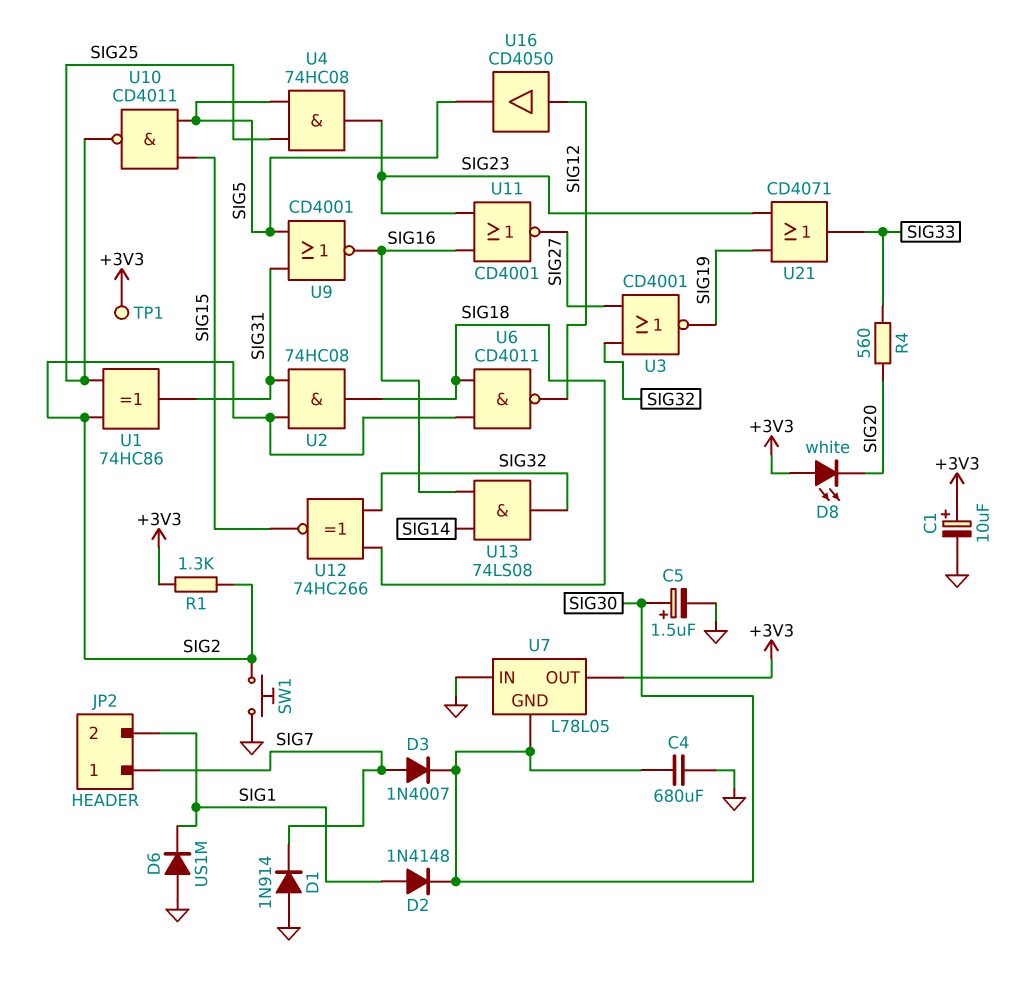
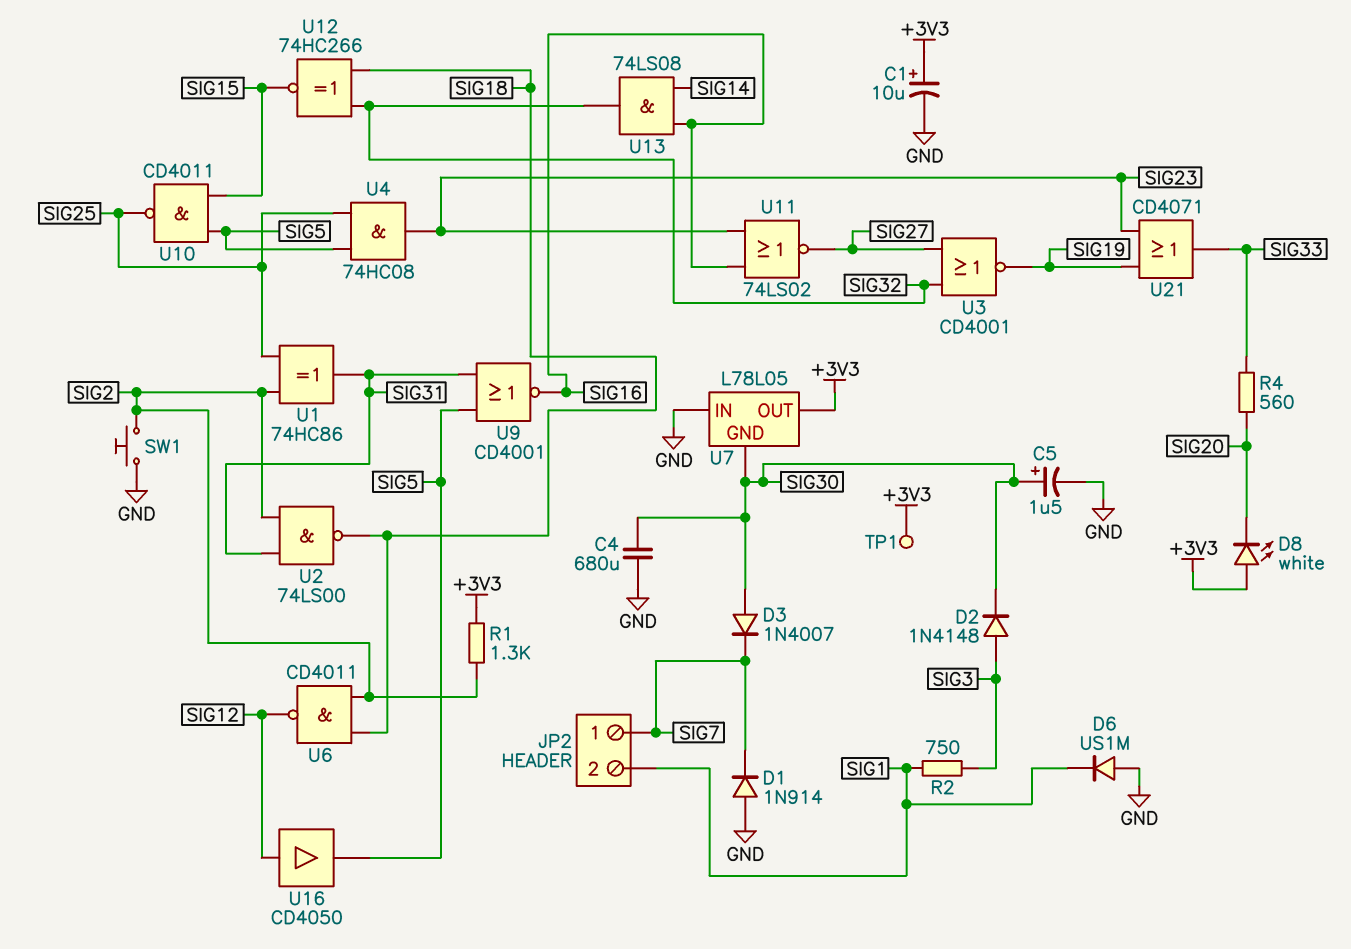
D2: diode 1N4148 (A SIG1, K SIG30) -> diode 1N4148 (A SIG3, K SIG30)
D3: diode 1N4007 (A SIG7, K SIG30) -> diode 1N4007 (A SIG30, K SIG7)
R2: none -> 750 (SIG1, SIG3)
U2: AND 74HC08 (in SIG2, in SIG31, out SIG18) -> NAND 74LS00 (in SIG2, in SIG31, out SIG18)
U11: NOR CD4001 (in SIG16, in SIG23, out SIG27) -> NOR 74LS02 (in SIG16, in SIG23, out SIG27)

